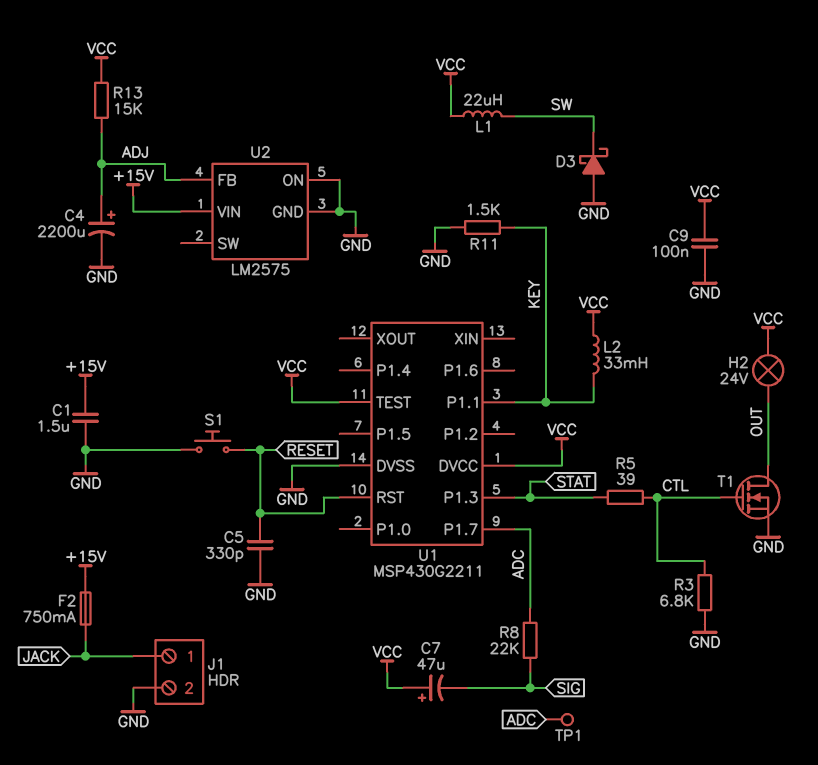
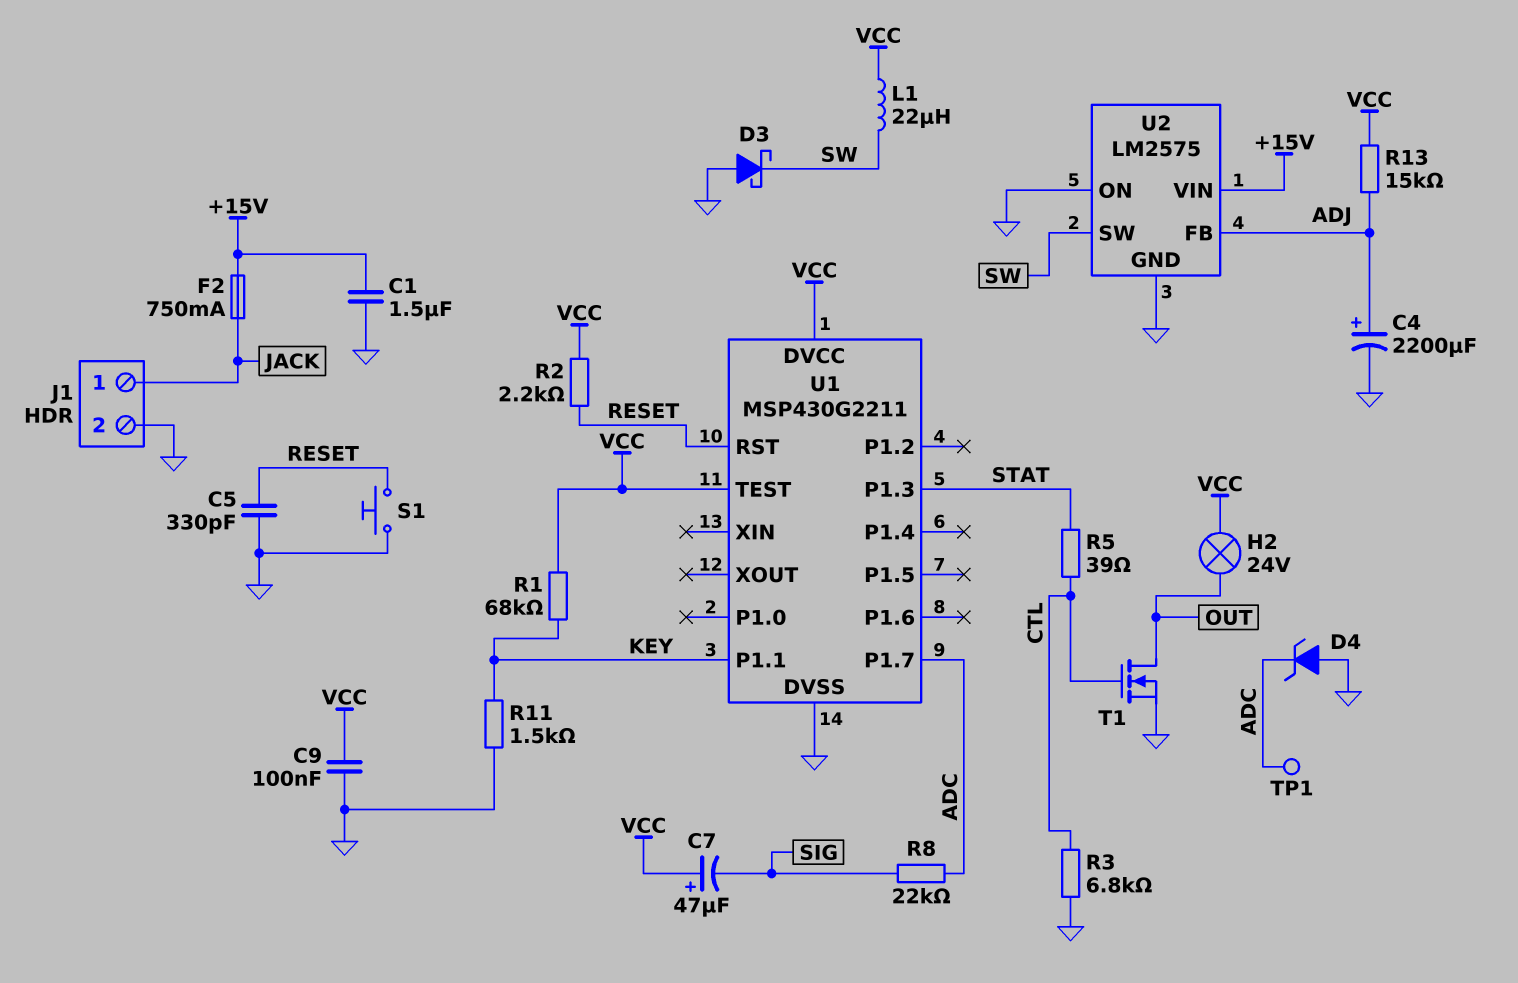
D4: none -> zener (A GND, K ADC)
L2: 33mH (KEY, VCC) -> none
R1: none -> 68k (KEY, VCC)
R2: none -> 2.2k (RESET, VCC)
U2 pin SW: none -> SW

